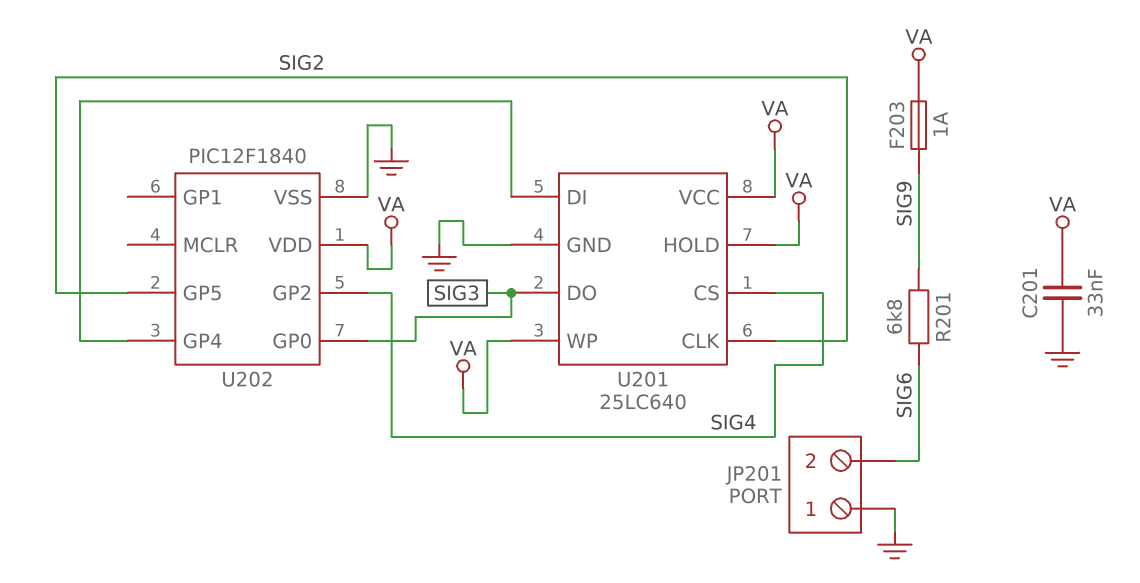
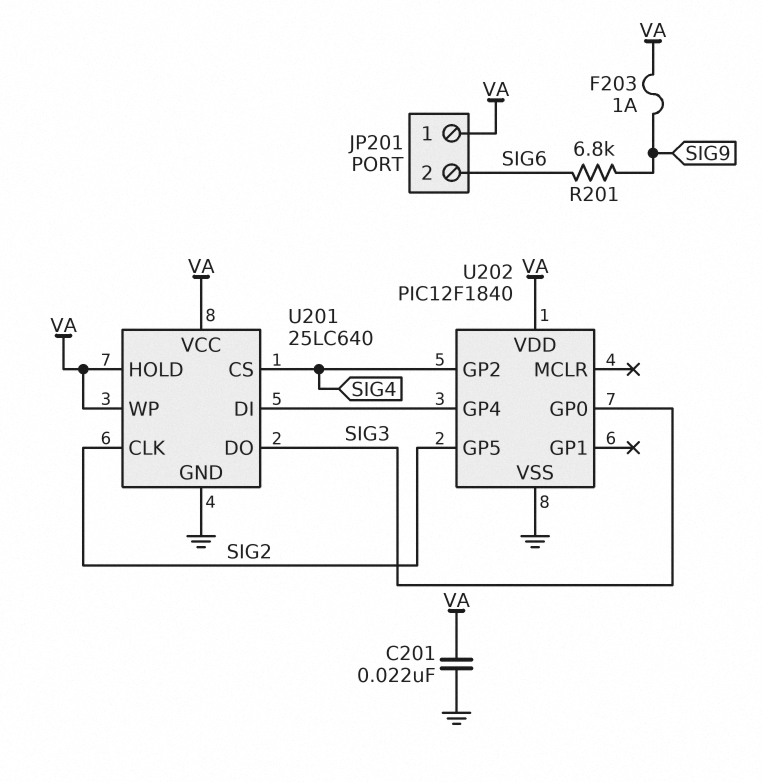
C201: 33nF (GND, VA) -> 22nF (GND, VA)
JP201 pin 1: GND -> VA

